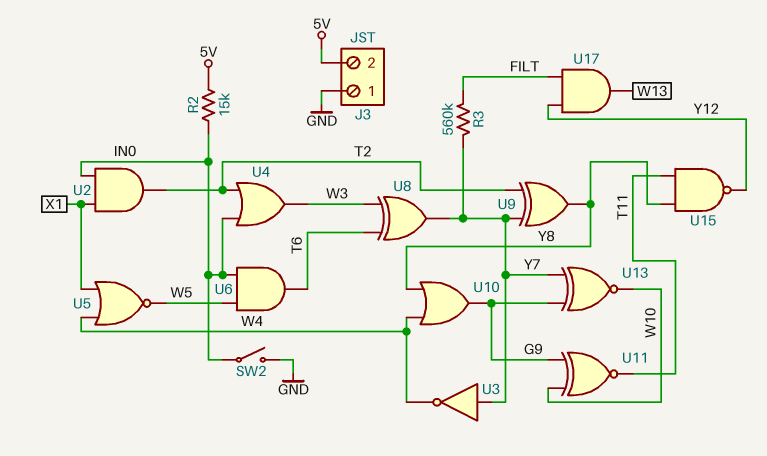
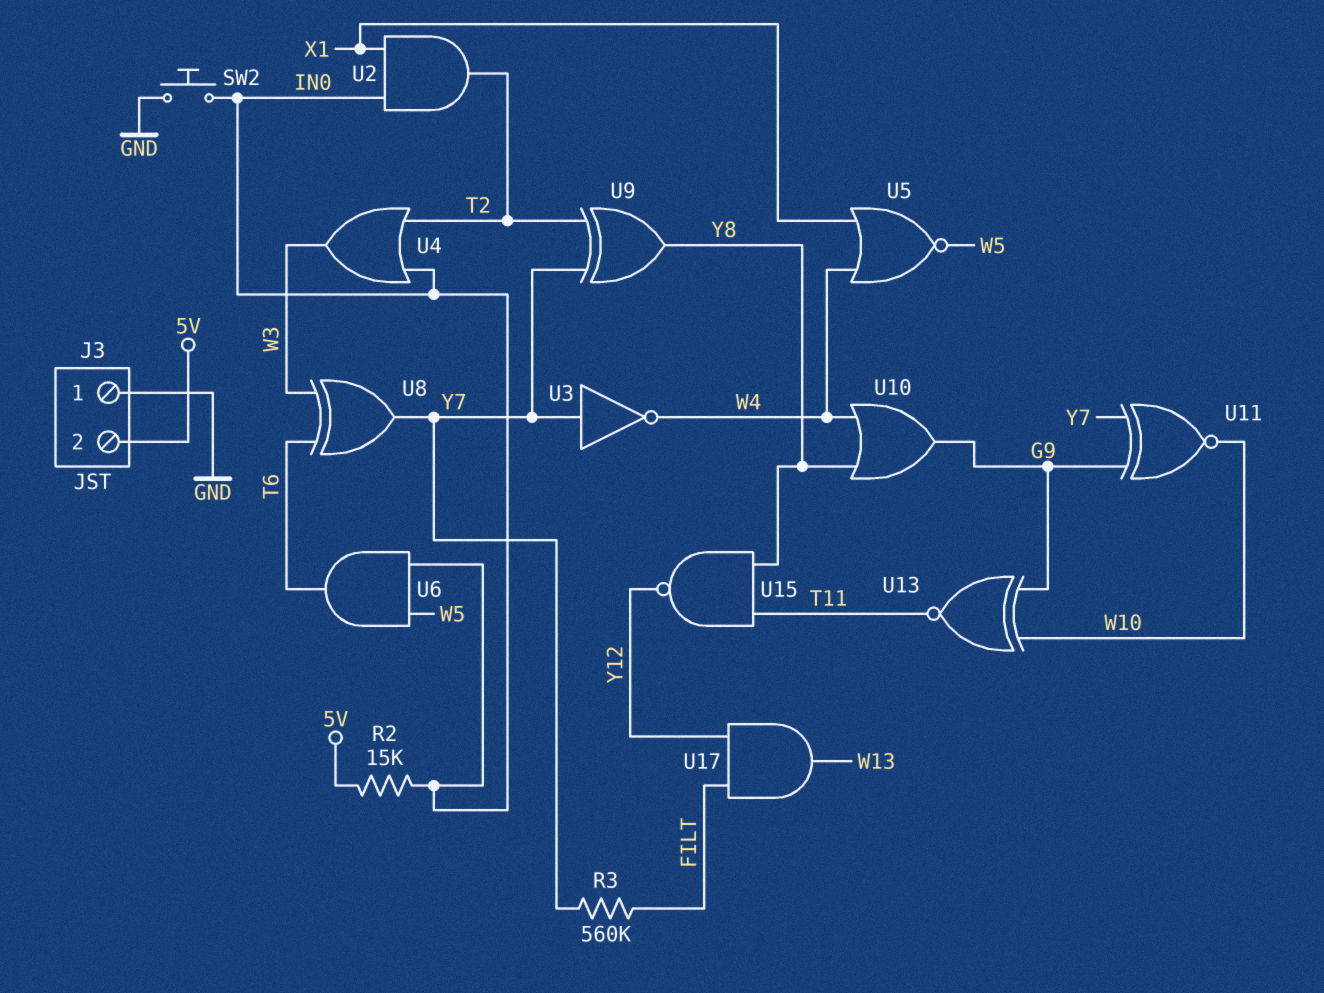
SW2: switch (GND, IN0) -> button (GND, IN0)
U11: XNOR (in G9, in W10, out T11) -> XNOR (in G9, in Y7, out W10)
U13: XNOR (in G9, in Y7, out W10) -> XNOR (in G9, in W10, out T11)

